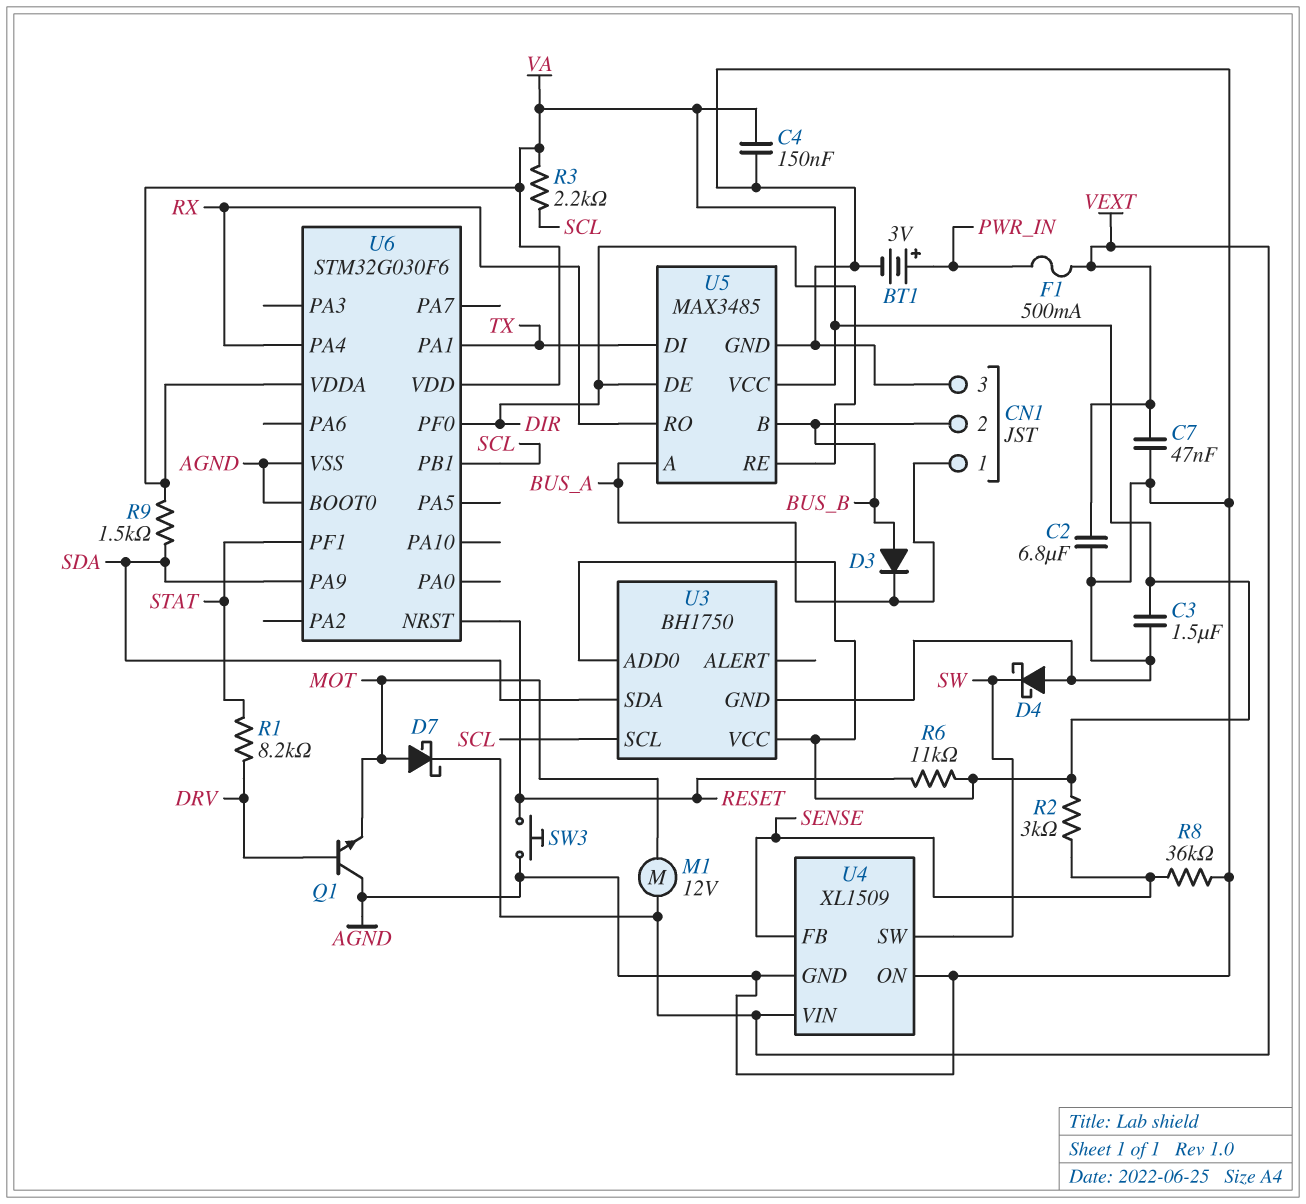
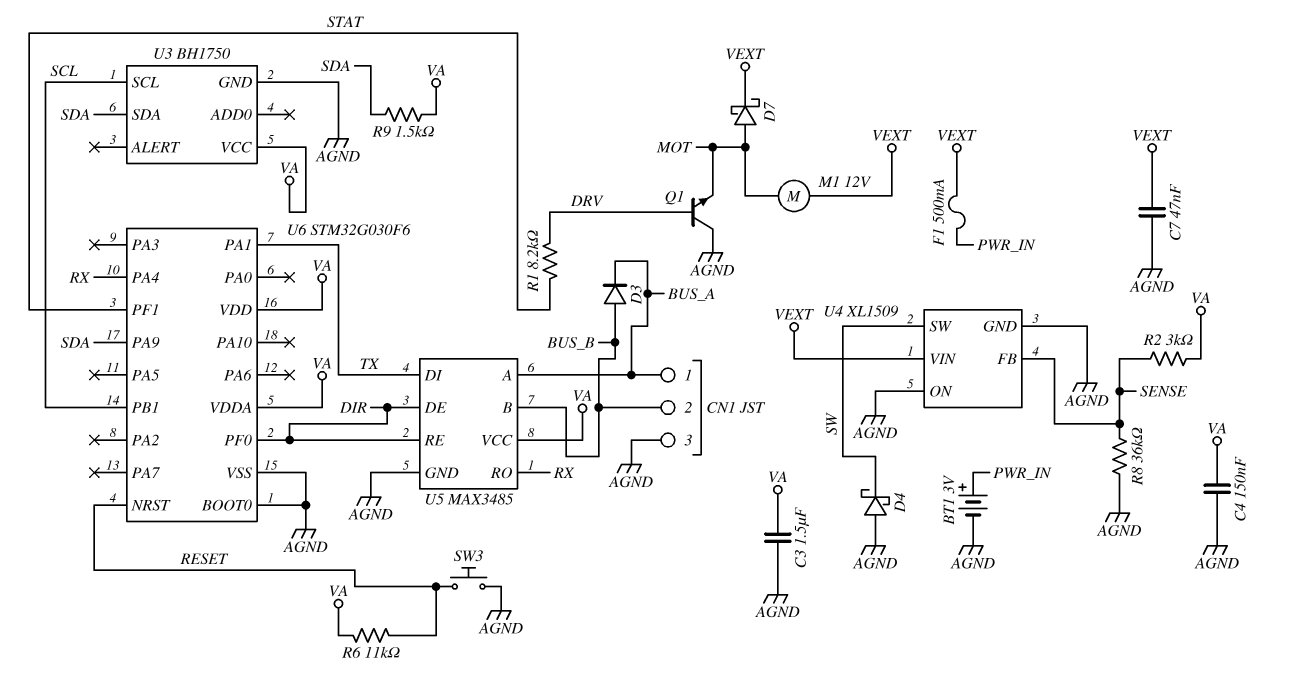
C2: 6.8uF (AGND, VEXT) -> none
R3: 2.2k (SCL, VA) -> none
U3 pin ADD0: VA -> none

